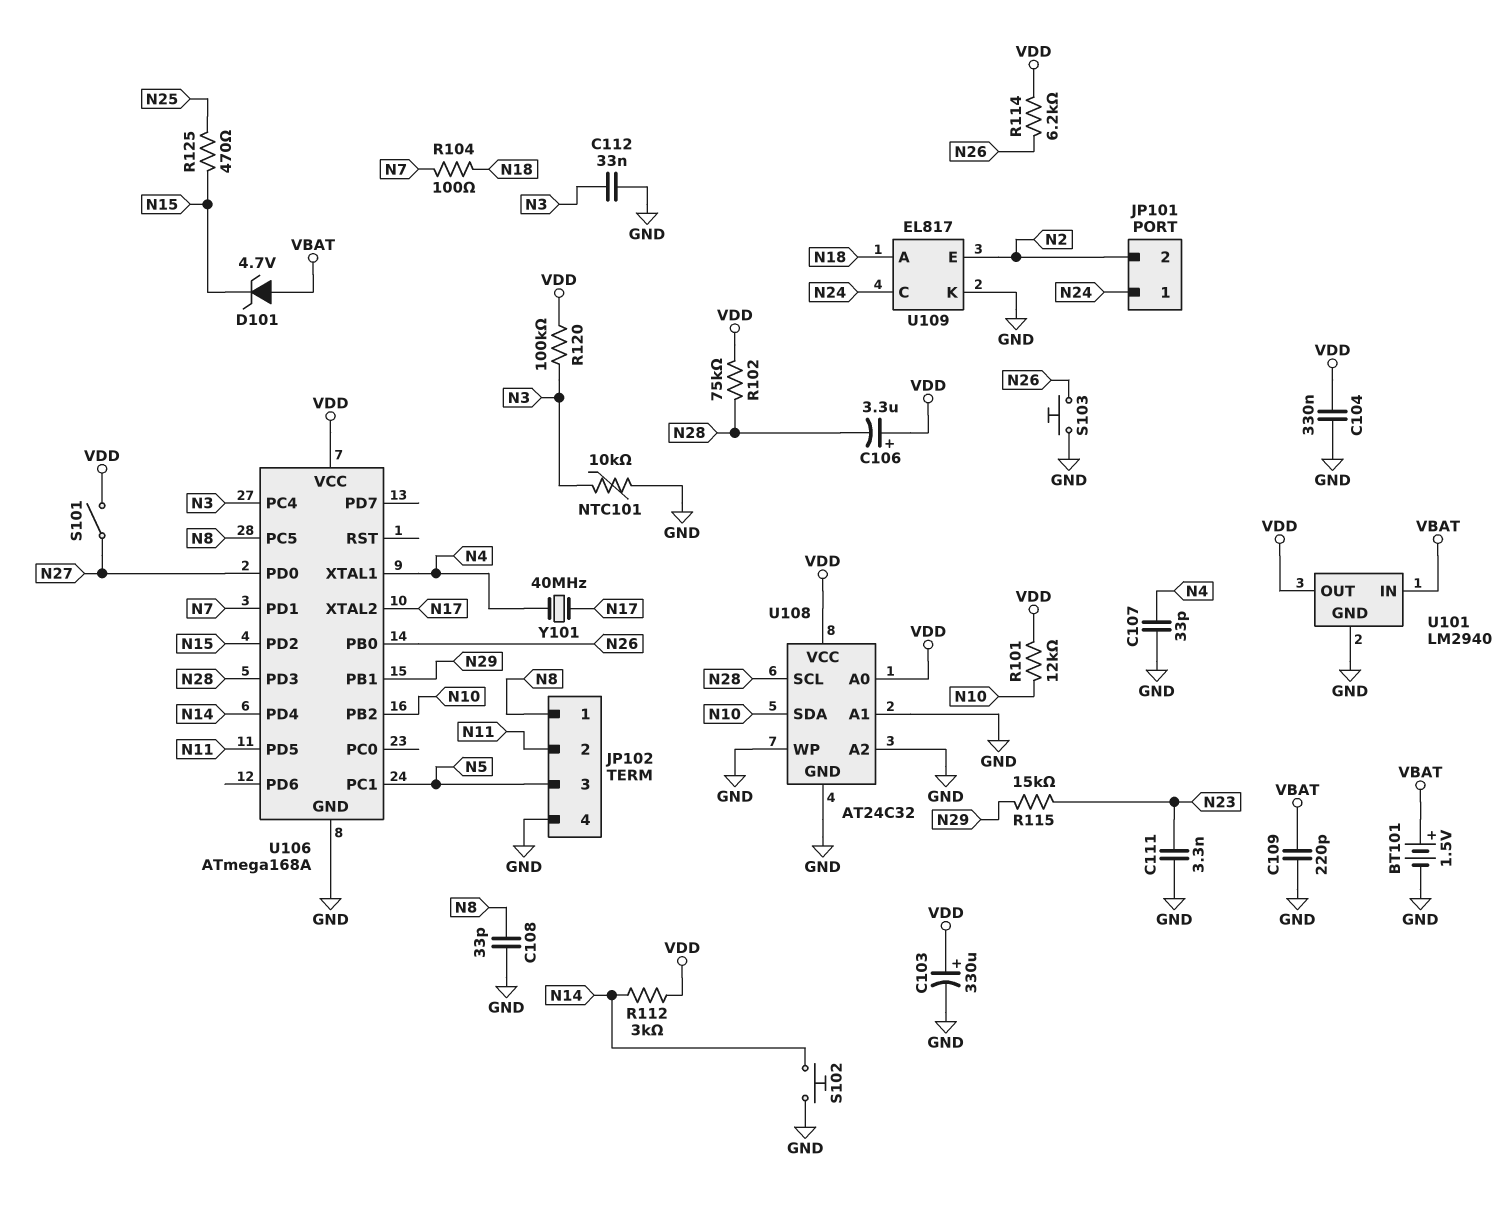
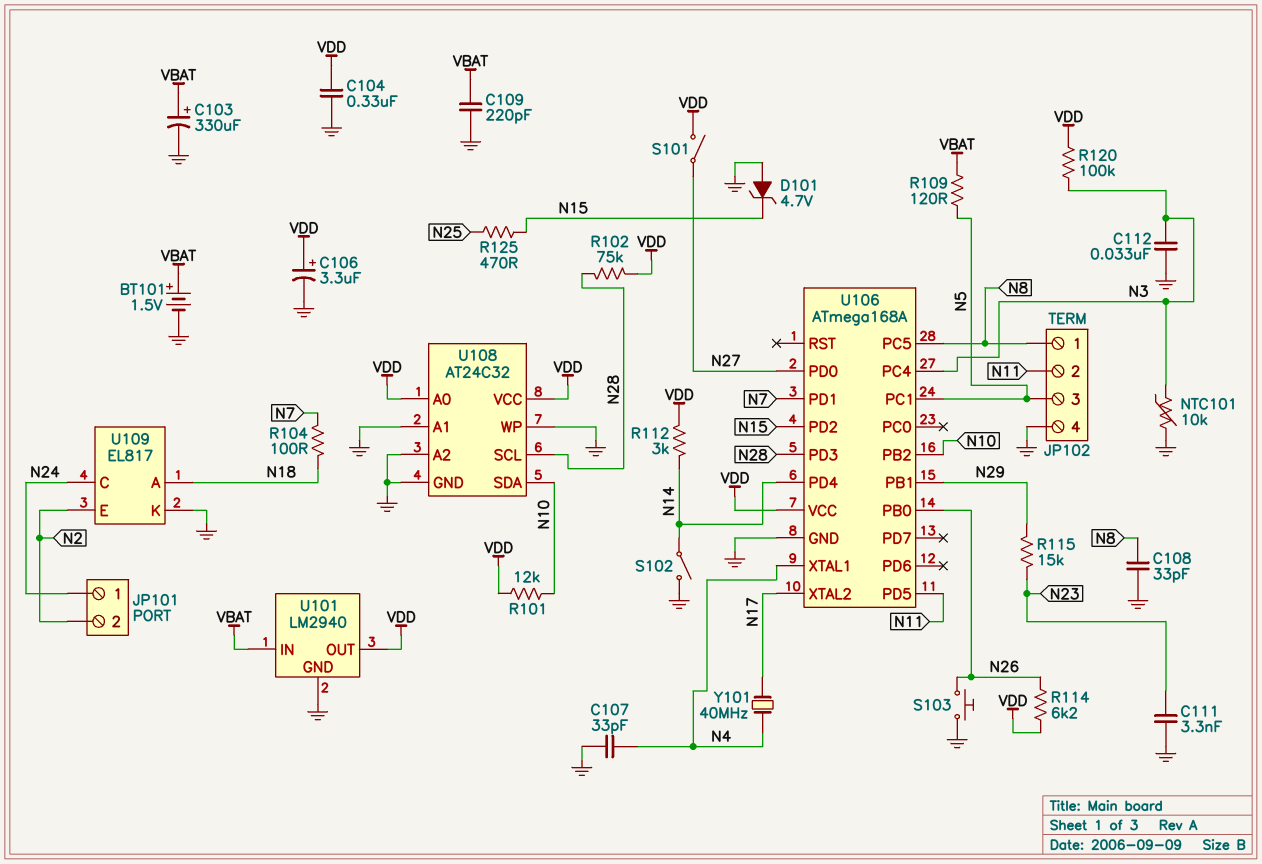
C103: 330uF (plus VDD, minus GND) -> 330uF (plus VBAT, minus GND)
C106: 3.3uF (plus VDD, minus N28) -> 3.3uF (plus VDD, minus GND)
D101: zener 4.7V (A VBAT, K N15) -> zener 4.7V (A GND, K N15)
R109: none -> 120 (N5, VBAT)
S102: button (GND, N14) -> switch (GND, N14)

